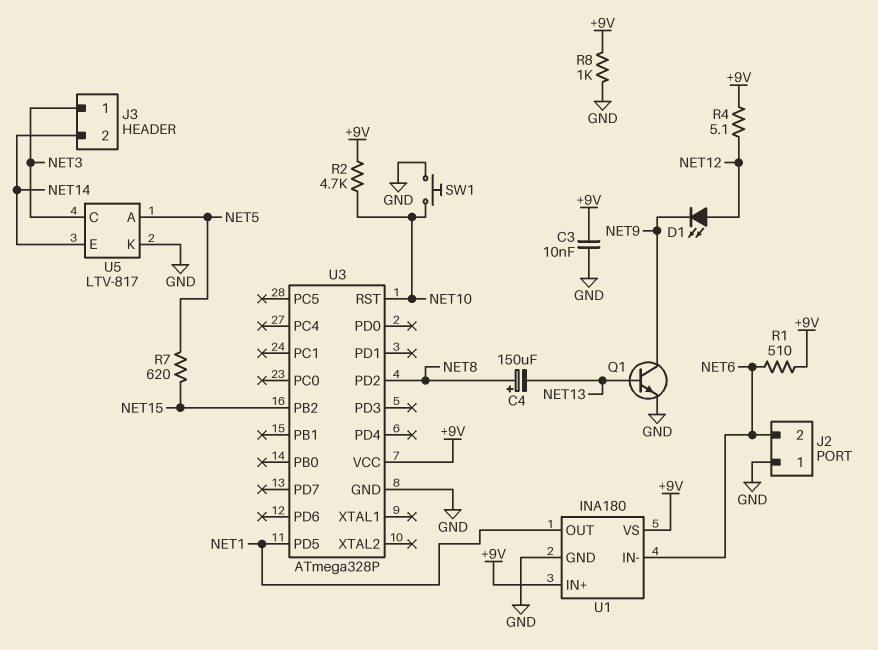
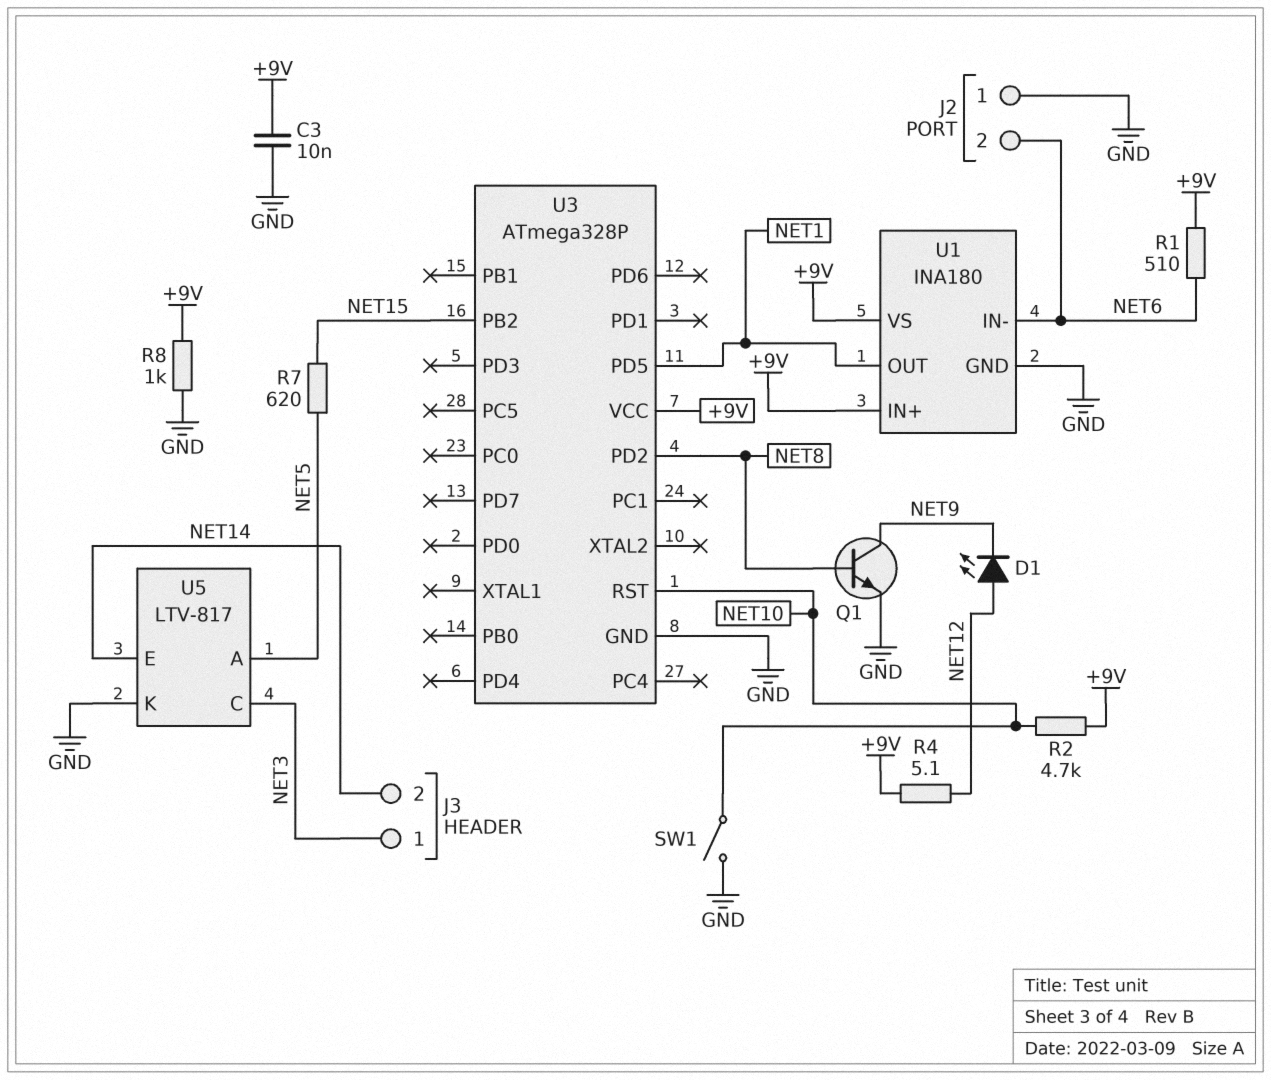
C4: 150uF (plus NET8, minus NET13) -> none
Q1: NPN (B NET13, C NET9, E GND) -> NPN (B NET8, C NET9, E GND)
SW1: button (GND, NET10) -> switch (GND, NET10)

